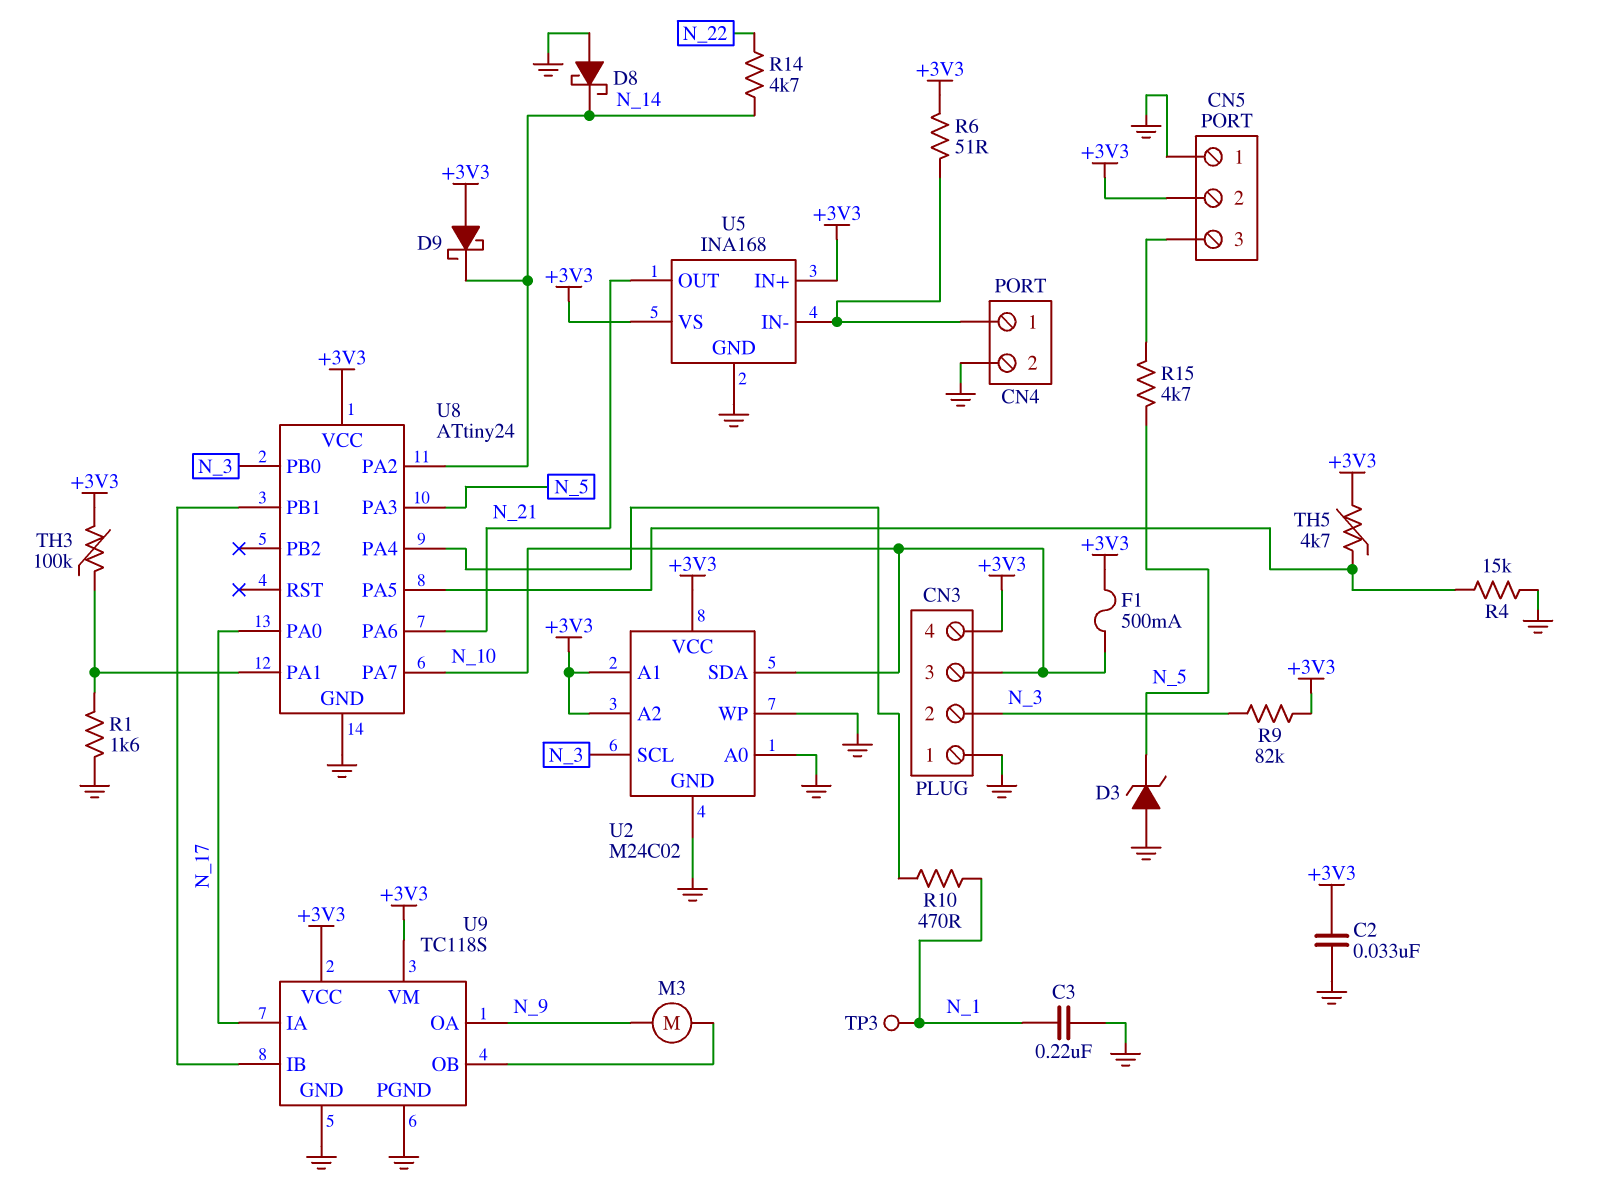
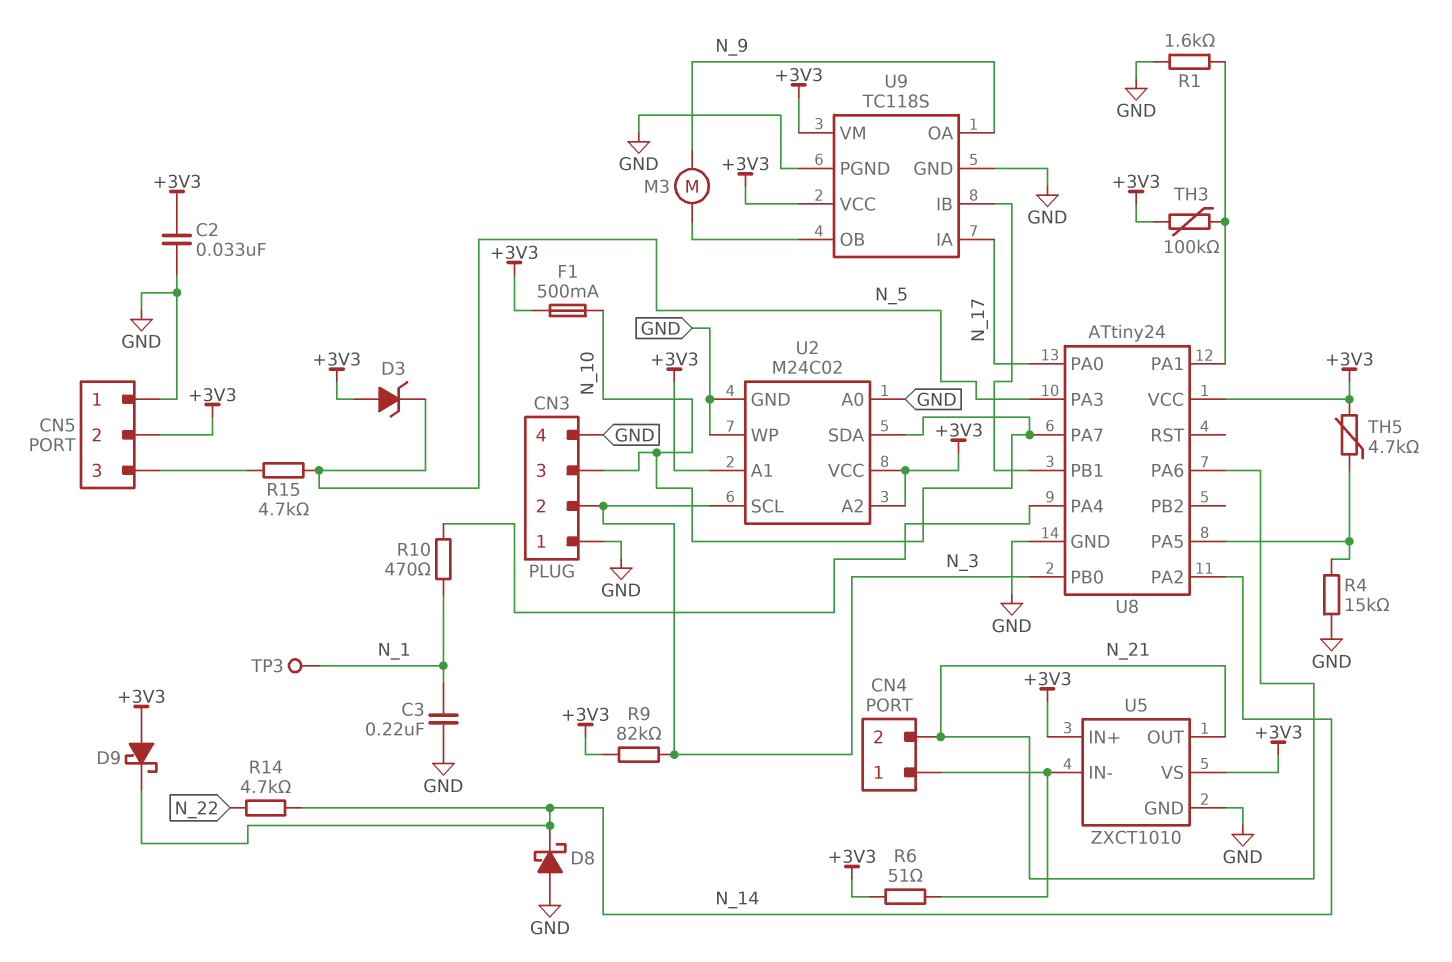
CN3 pin 4: +3V3 -> GND
CN4 pin 2: GND -> N_21
D3: zener (A GND, K N_5) -> zener (A +3V3, K N_5)
U5: INA168 -> ZXCT1010

